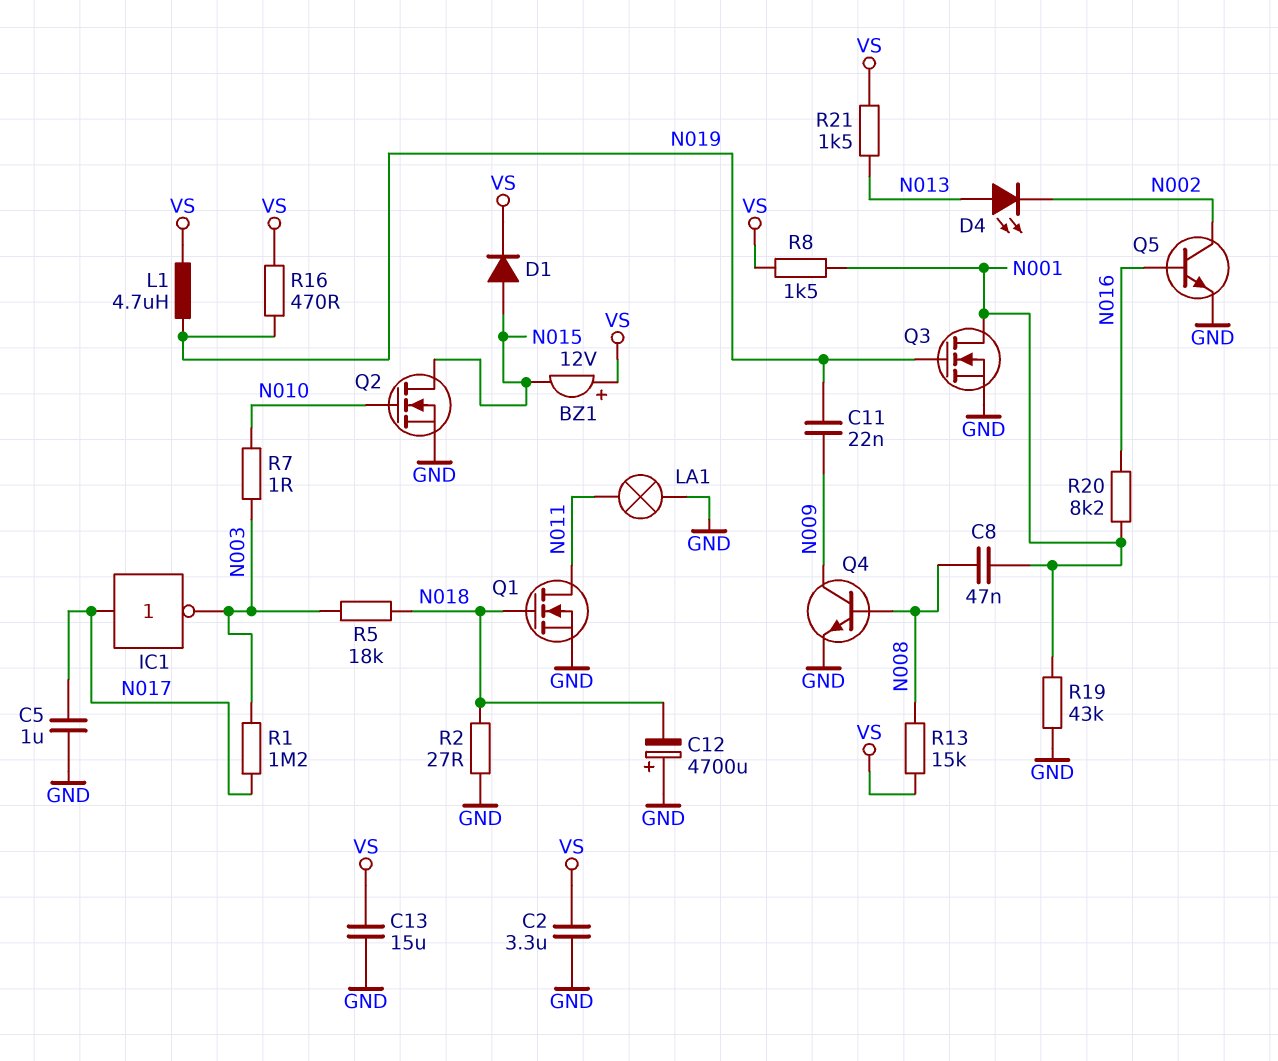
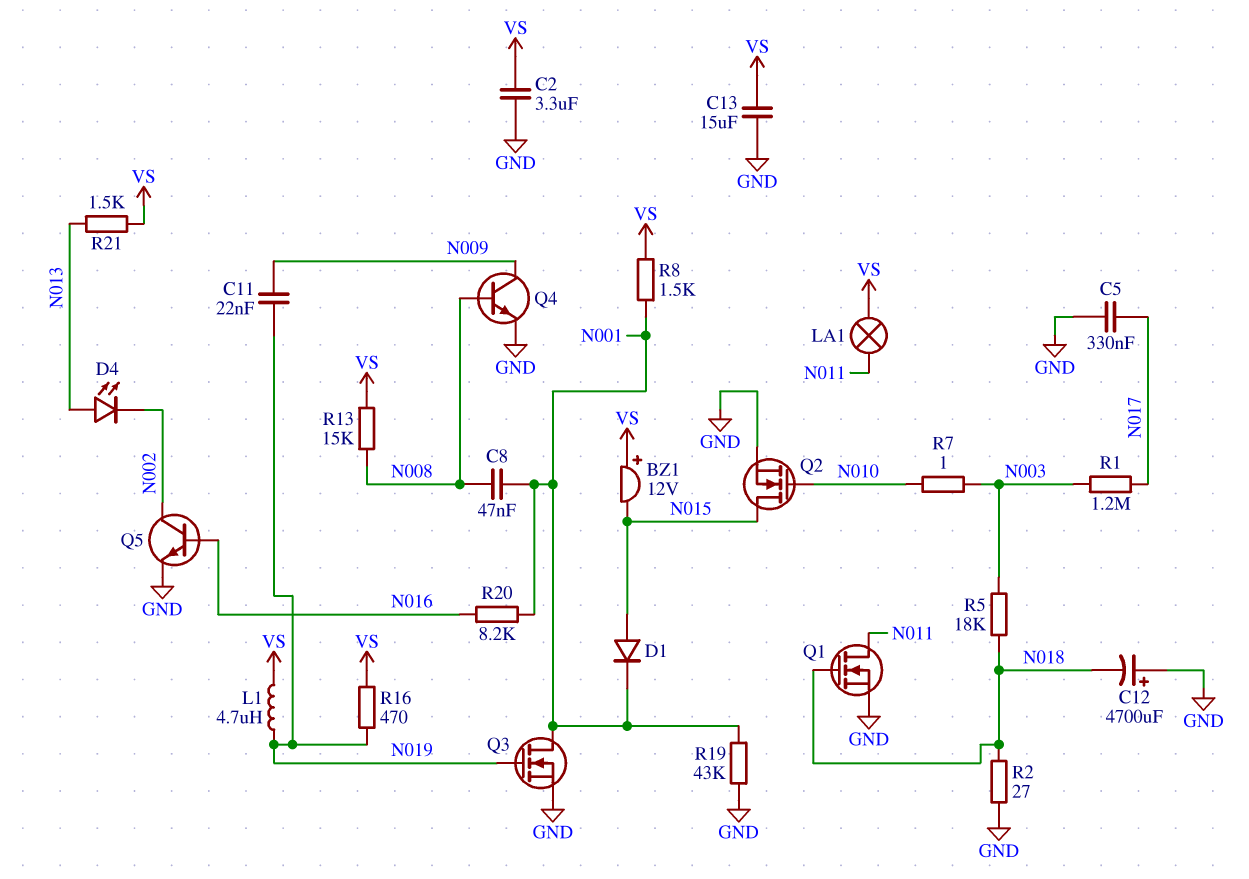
C5: 1uF (GND, N017) -> 330nF (GND, N017)
D1: diode (A N015, K VS) -> diode (A N015, K N001)
IC1: NOT (in N017, out N003) -> none
LA1: lamp (GND, N011) -> lamp (N011, VS)

